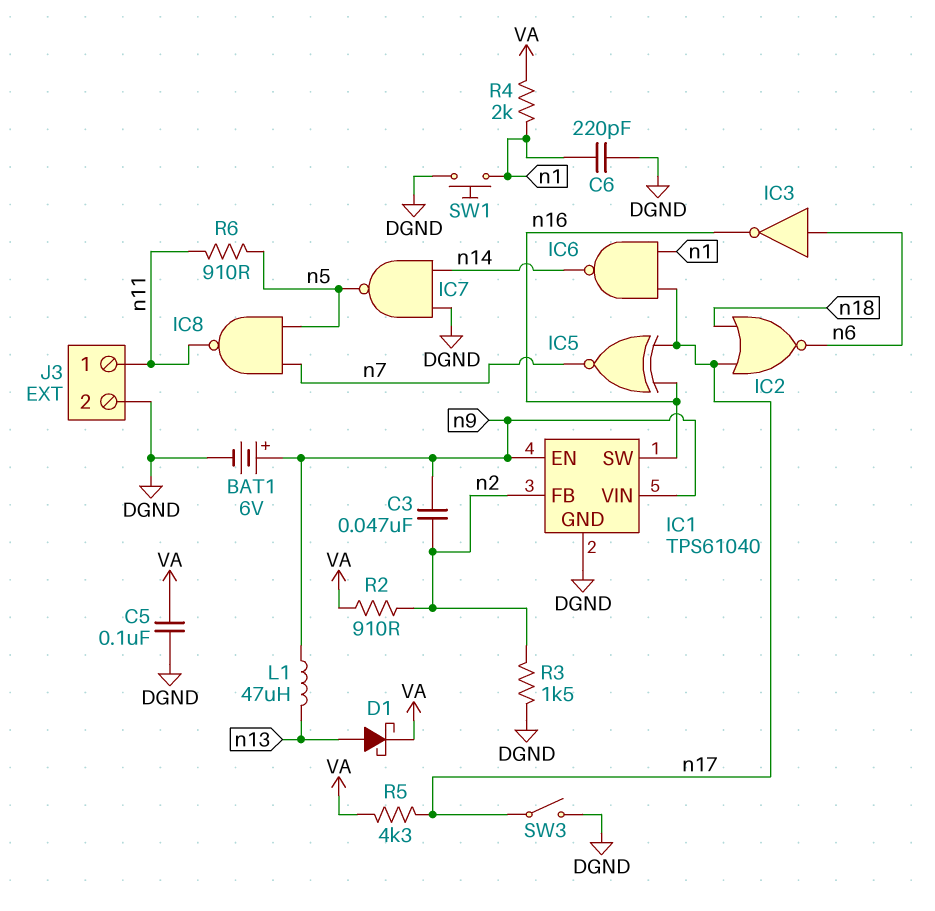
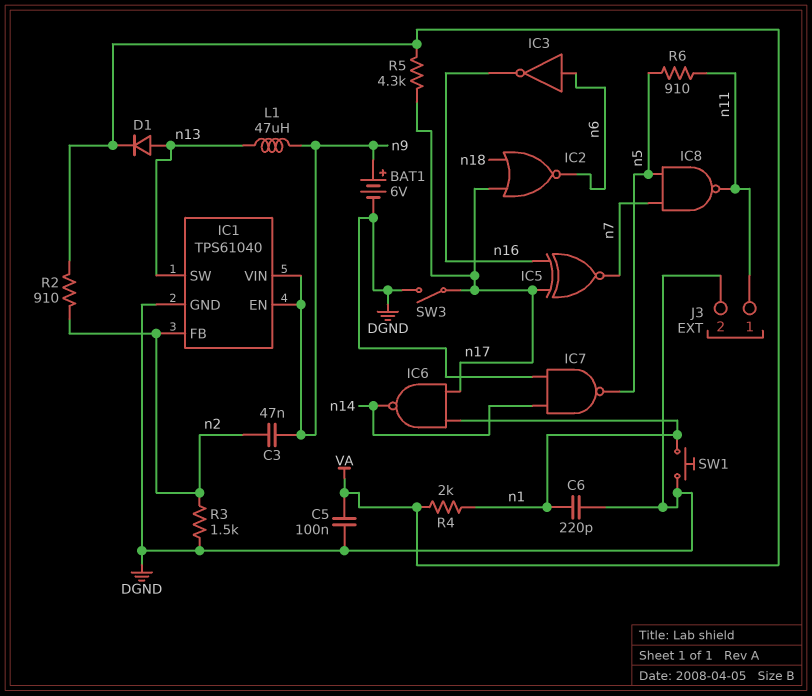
D1: schottky (A n13, K VA) -> diode (A n13, K VA)
IC1 pin SW: n16 -> n13

